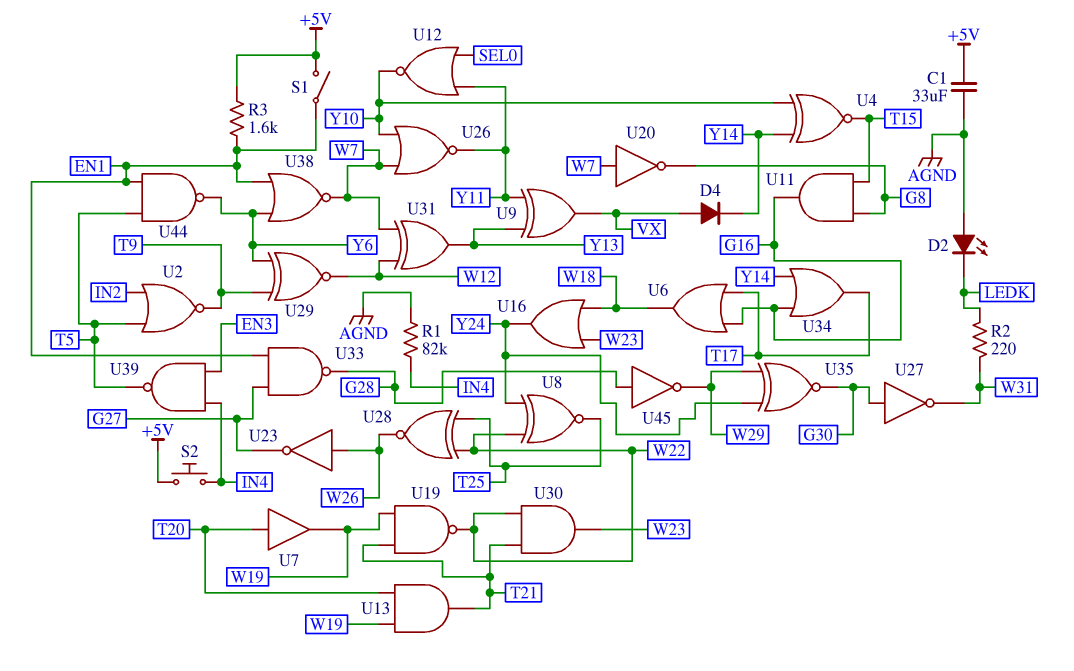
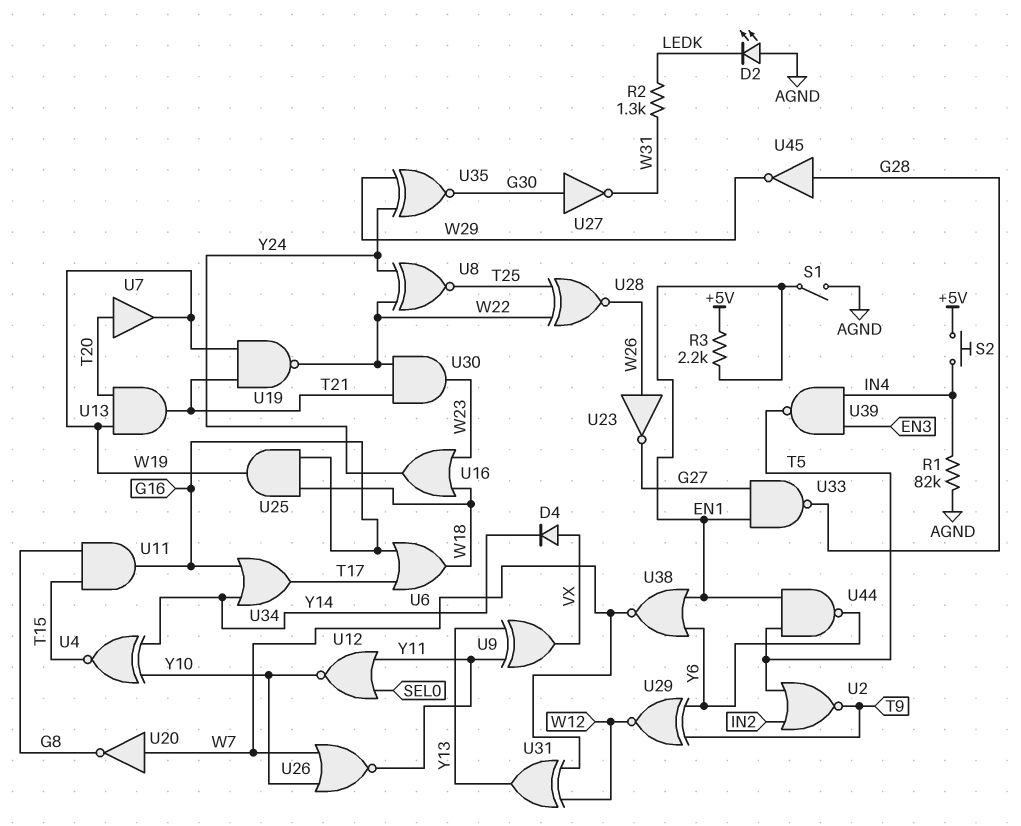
C1: 33uF (+5V, AGND) -> none
R2: 220 (LEDK, W31) -> 1.3k (LEDK, W31)
R3: 1.6k (+5V, EN1) -> 2.2k (+5V, EN1)
S1: switch (+5V, EN1) -> switch (AGND, EN1)
U25: none -> AND (in G16, in W18, out W19)

